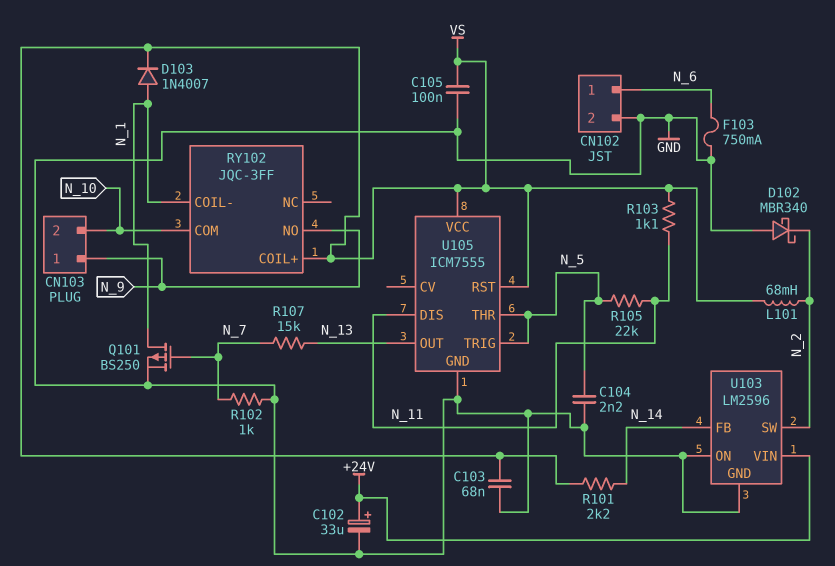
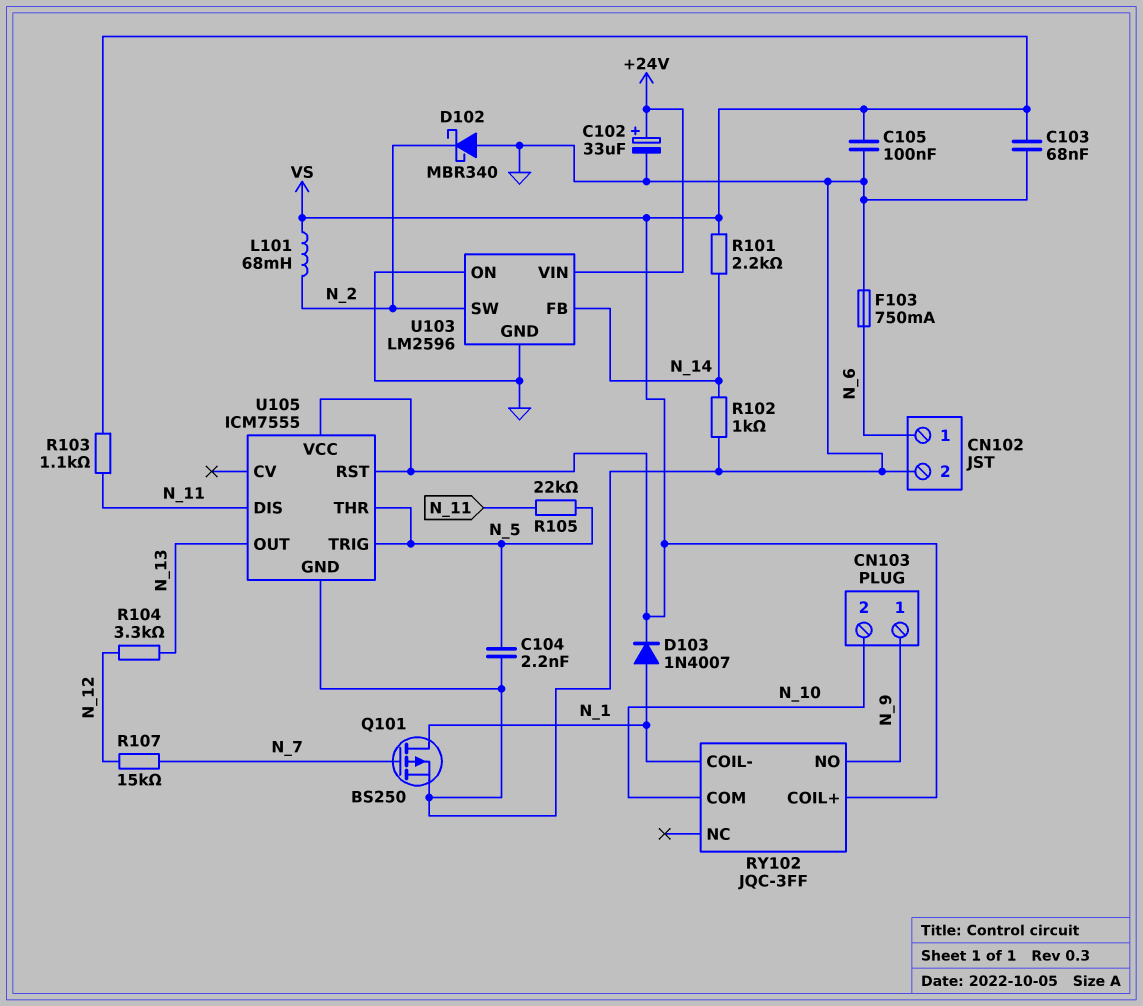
R102: 1k (GND, N_7) -> 1k (GND, N_14)
R104: none -> 3.3k (N_12, N_13)
R107: 15k (N_7, N_13) -> 15k (N_7, N_12)

